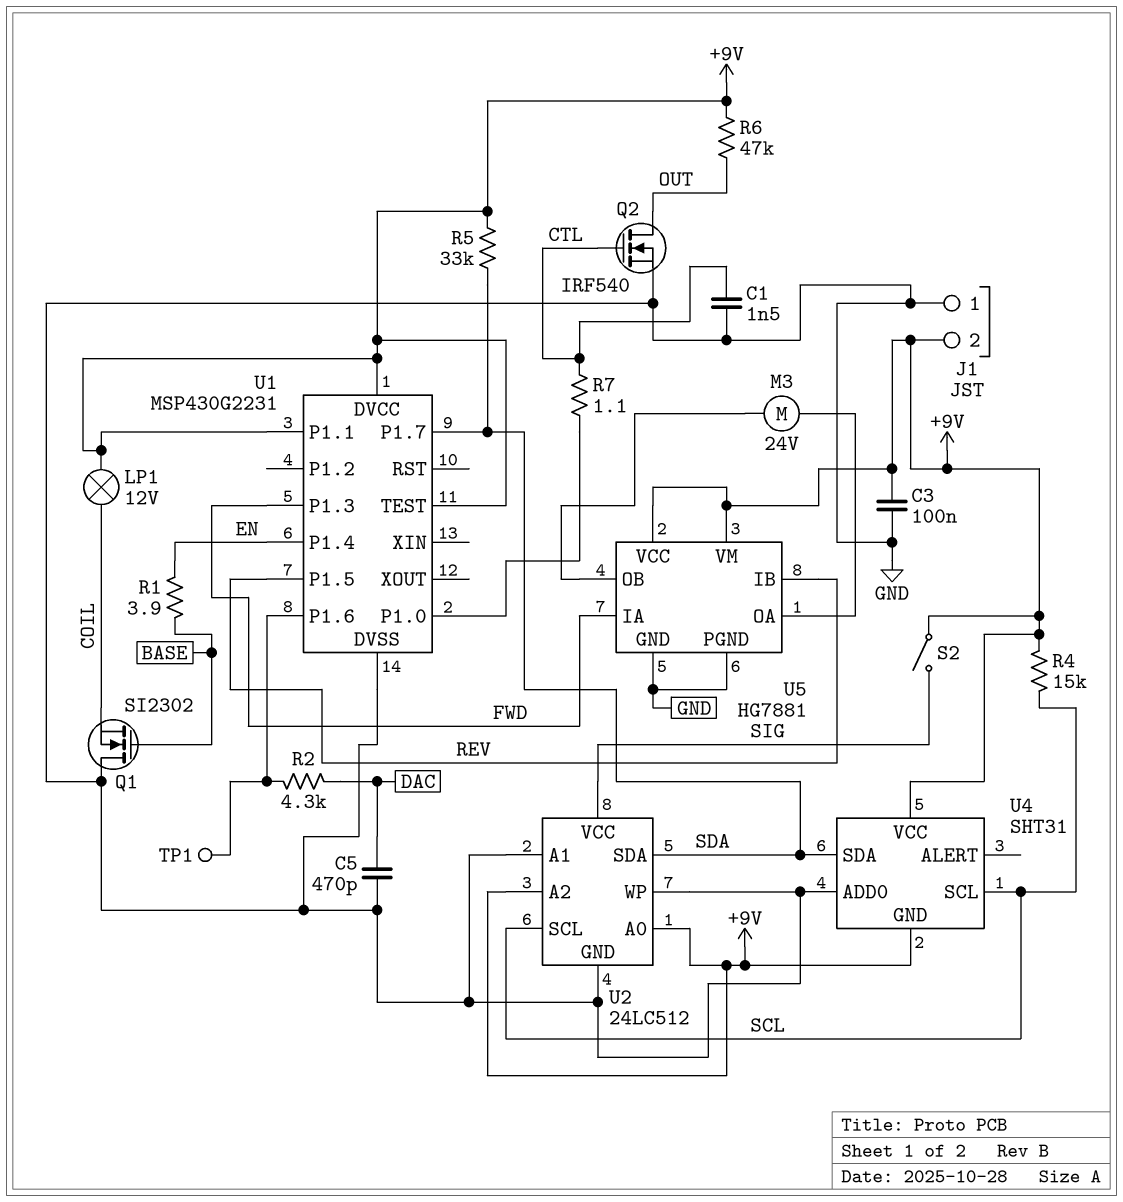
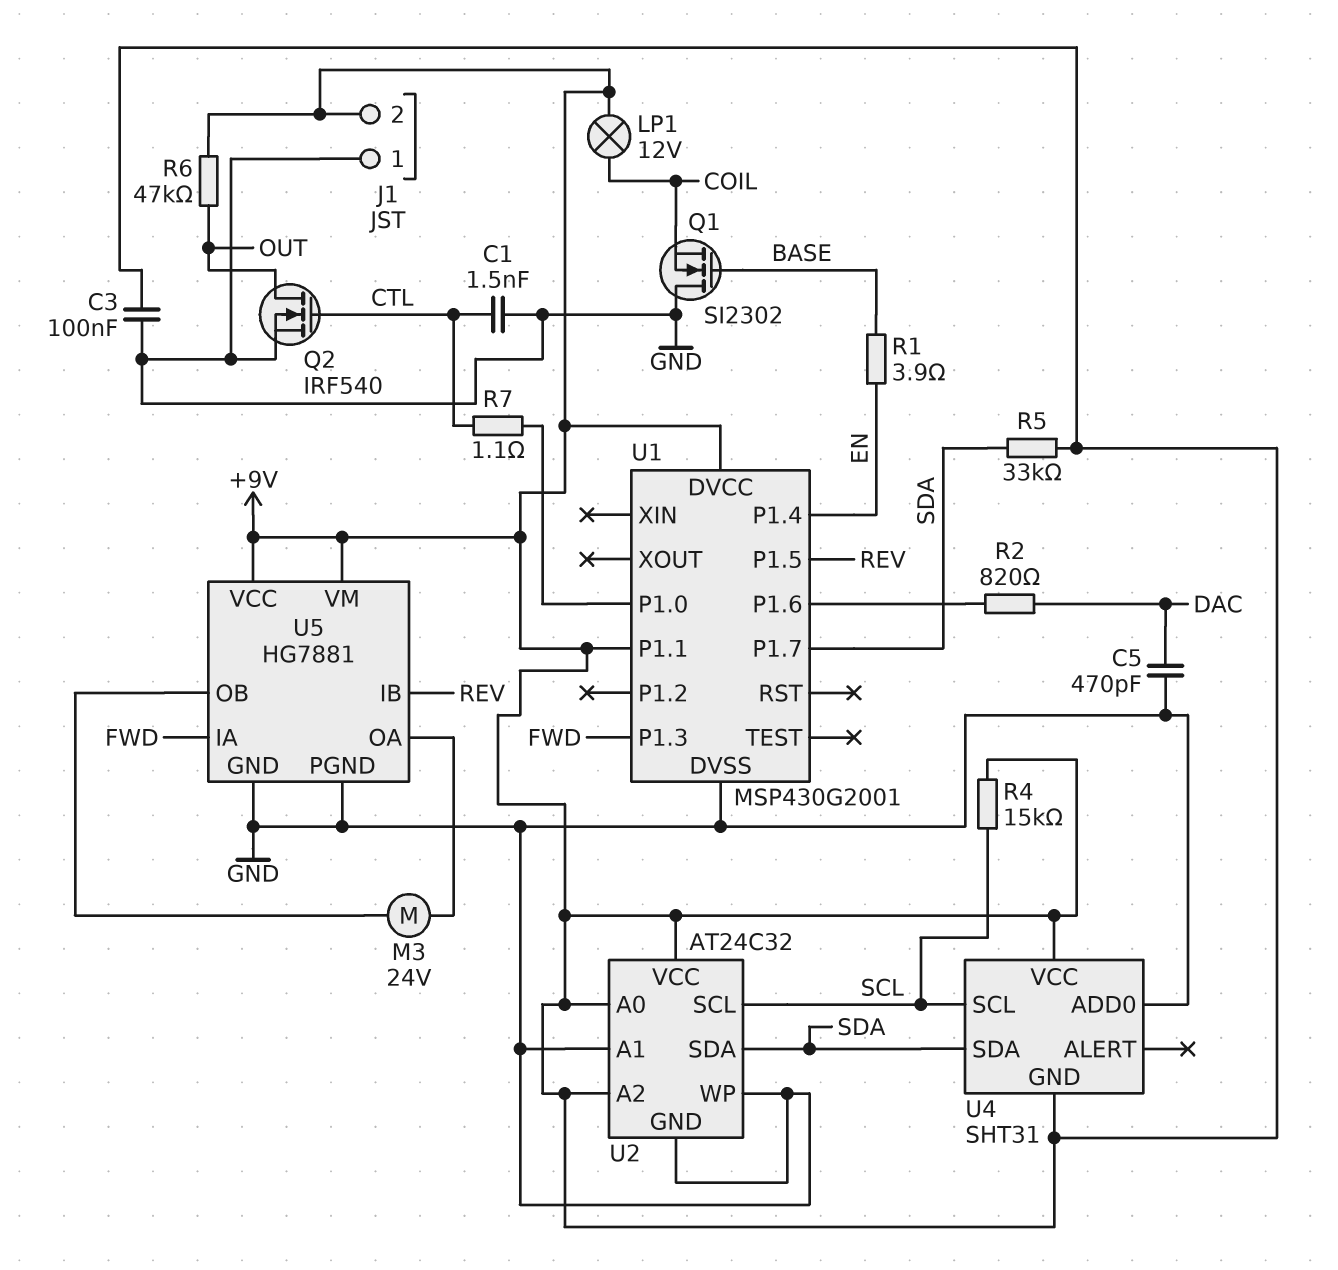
R2: 4.3k (DAC, U1/P1.6) -> 820 (DAC, U1/P1.6)
S2: switch (+9V, SIG) -> none
TP1: test point (U1/P1.6) -> none
U1: MSP430G2231 -> MSP430G2001
U1 pin TEST: +9V -> none
U2: 24LC512 -> AT24C32
U2 pin VCC: SIG -> +9V

